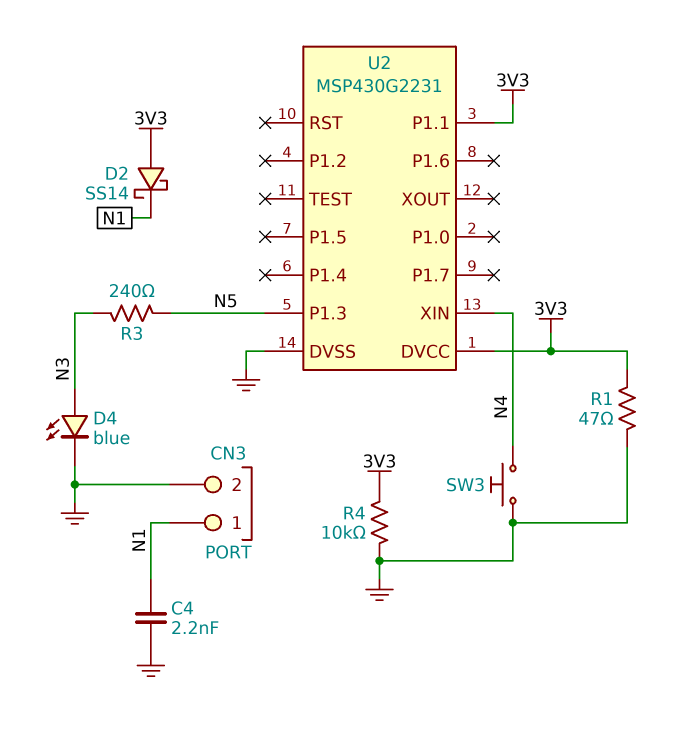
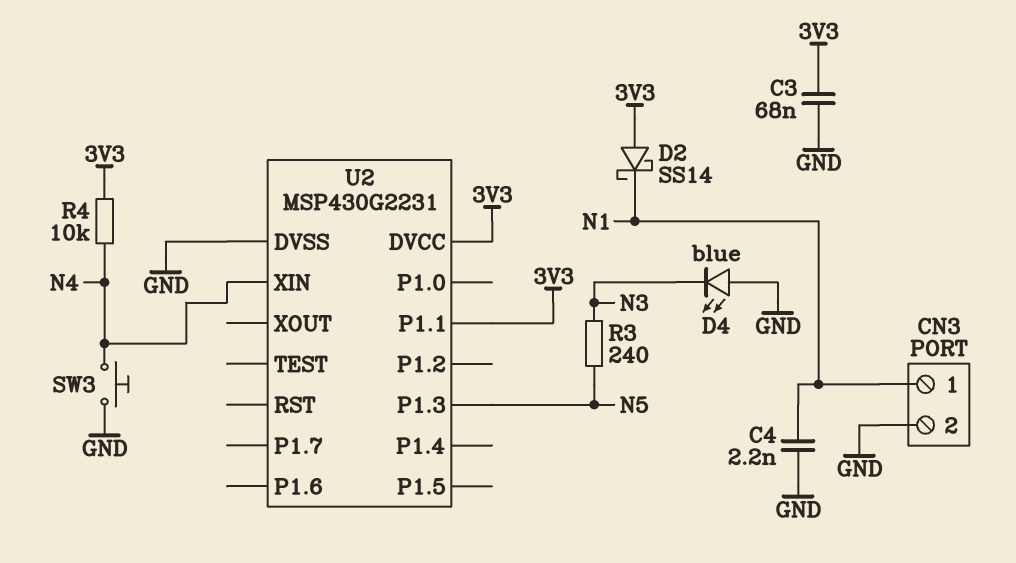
C3: none -> 68nF (3V3, GND)
D4: LED blue (A N3, K GND) -> LED blue (A GND, K N3)
R1: 47 (3V3, GND) -> none
R4: 10k (3V3, GND) -> 10k (3V3, N4)

